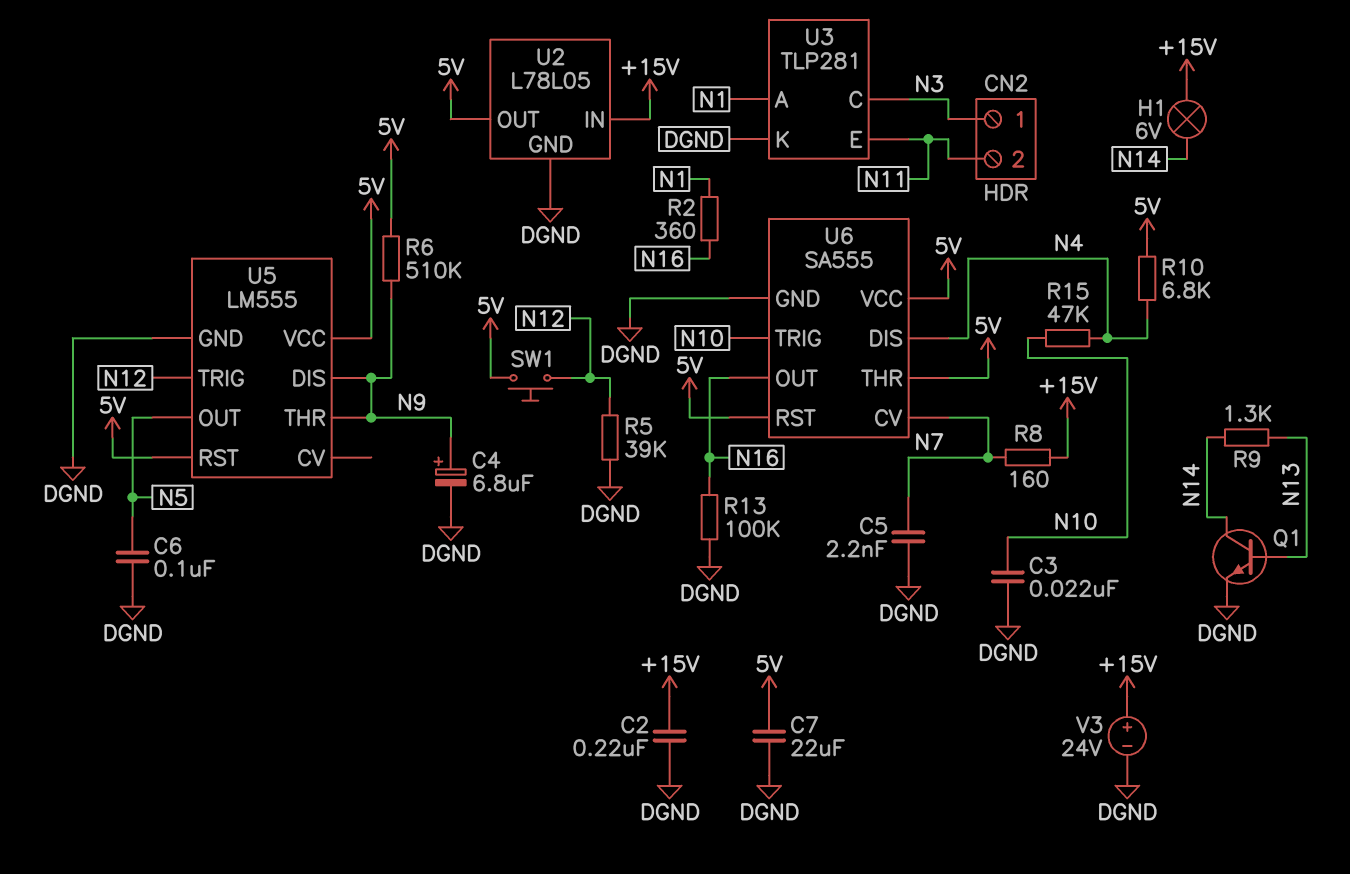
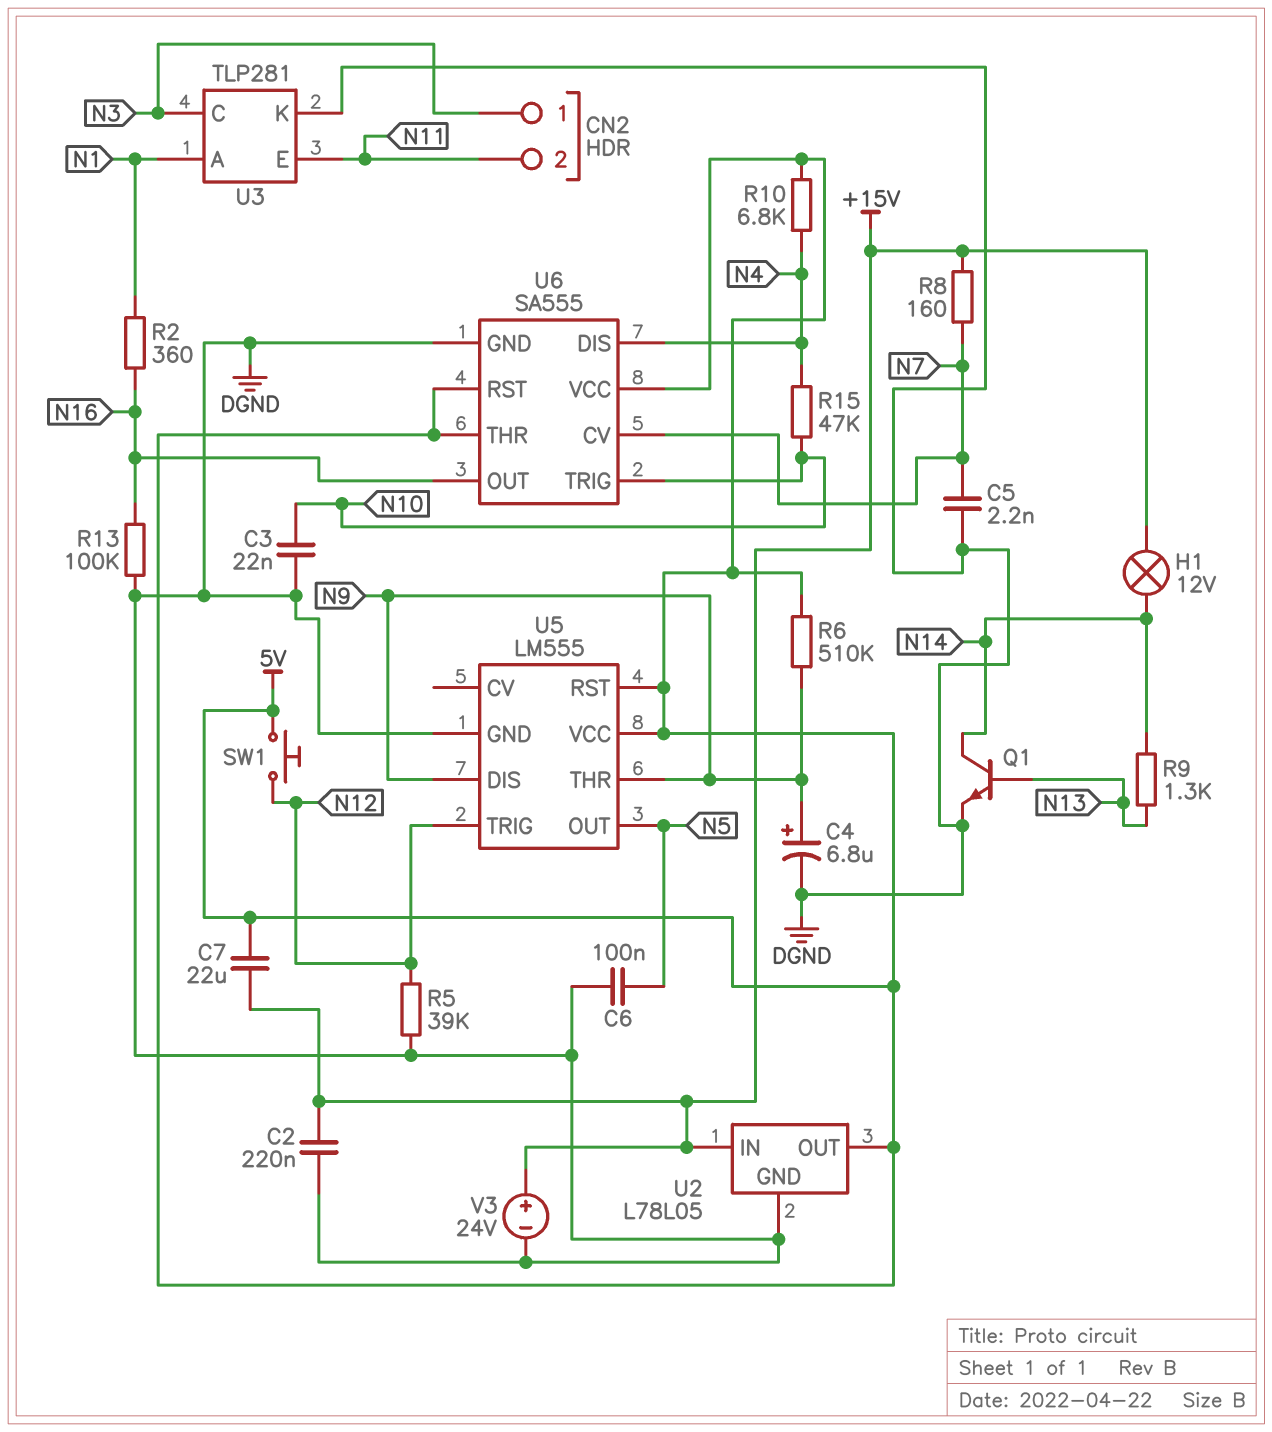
C7: 22uF (5V, DGND) -> 22uF (+15V, 5V)
H1: lamp 6V (+15V, N14) -> lamp 12V (+15V, N14)

